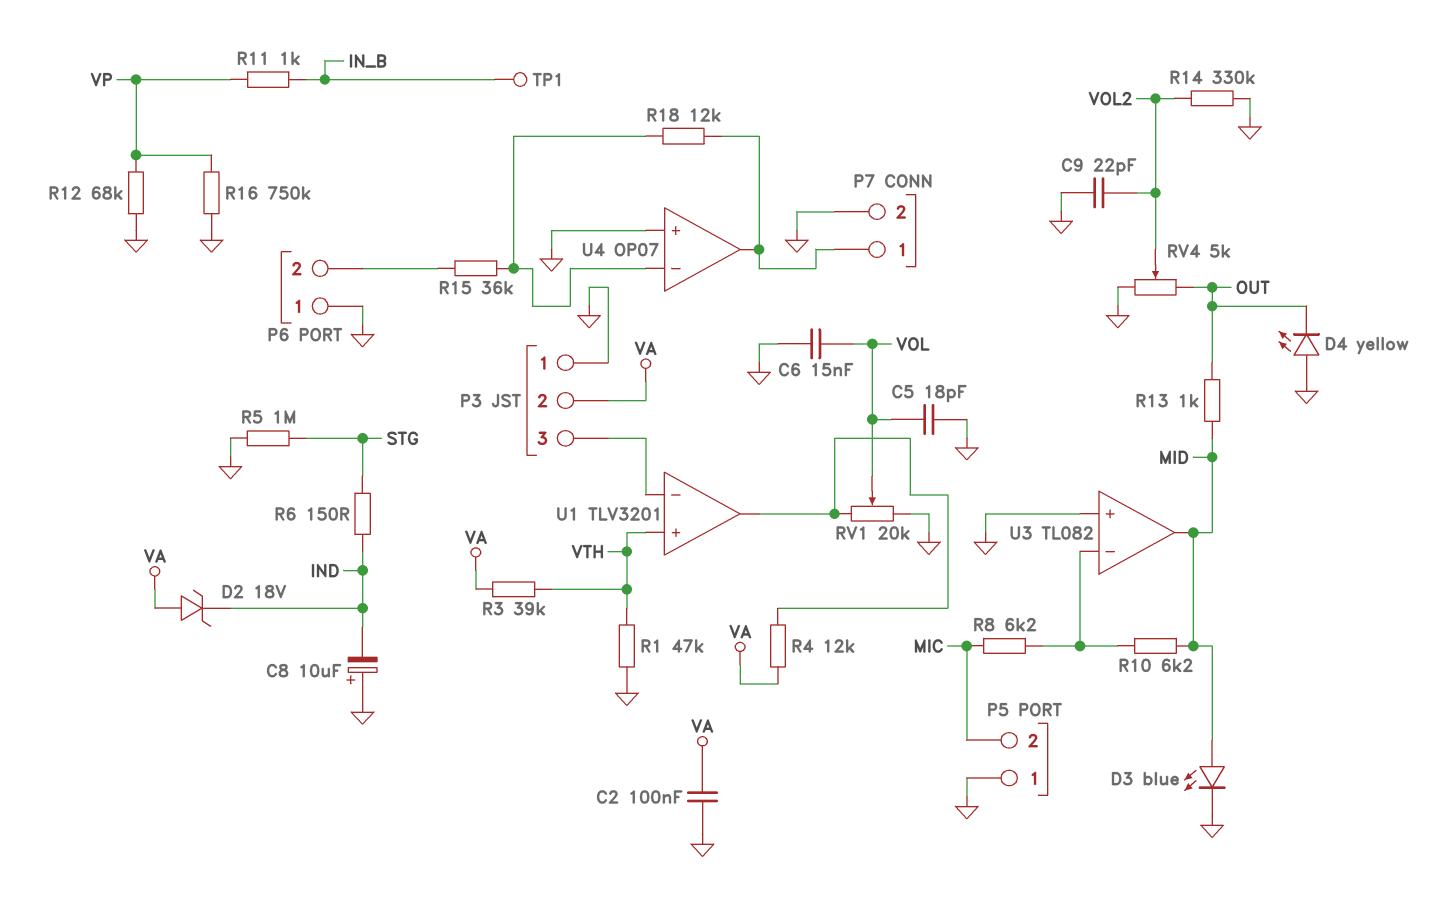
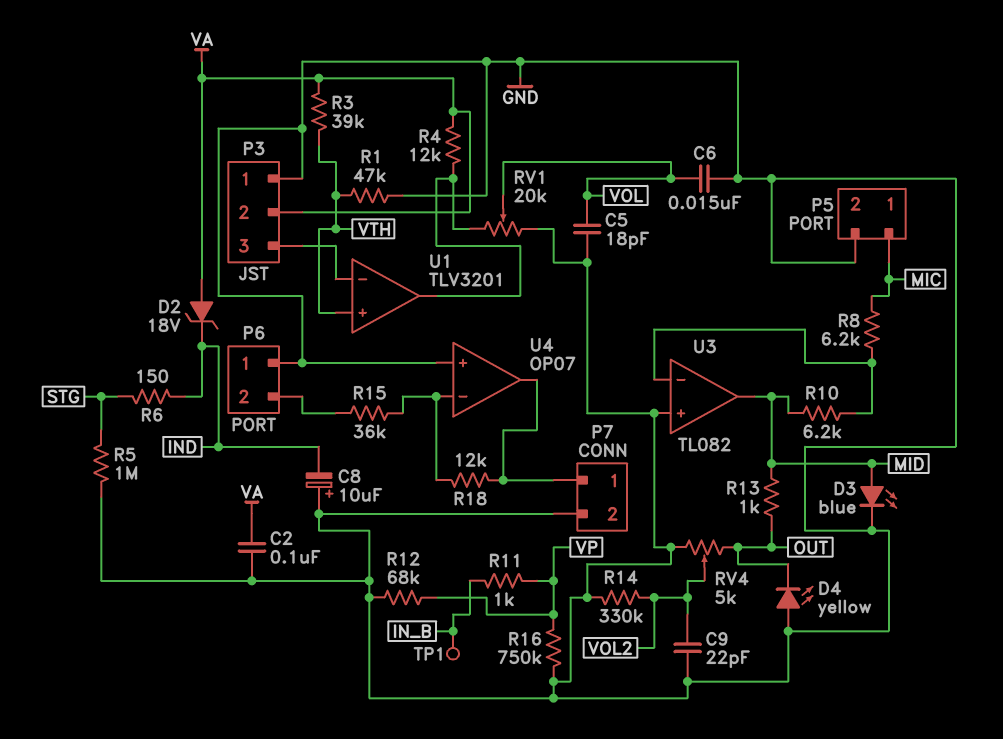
P5 pin 1: GND -> MIC
P5 pin 2: MIC -> GND

